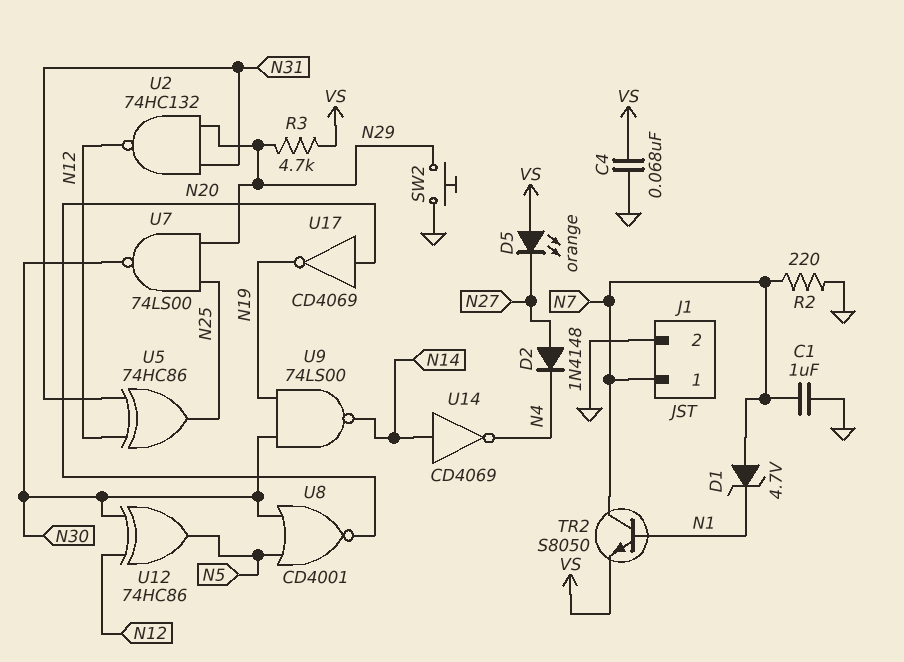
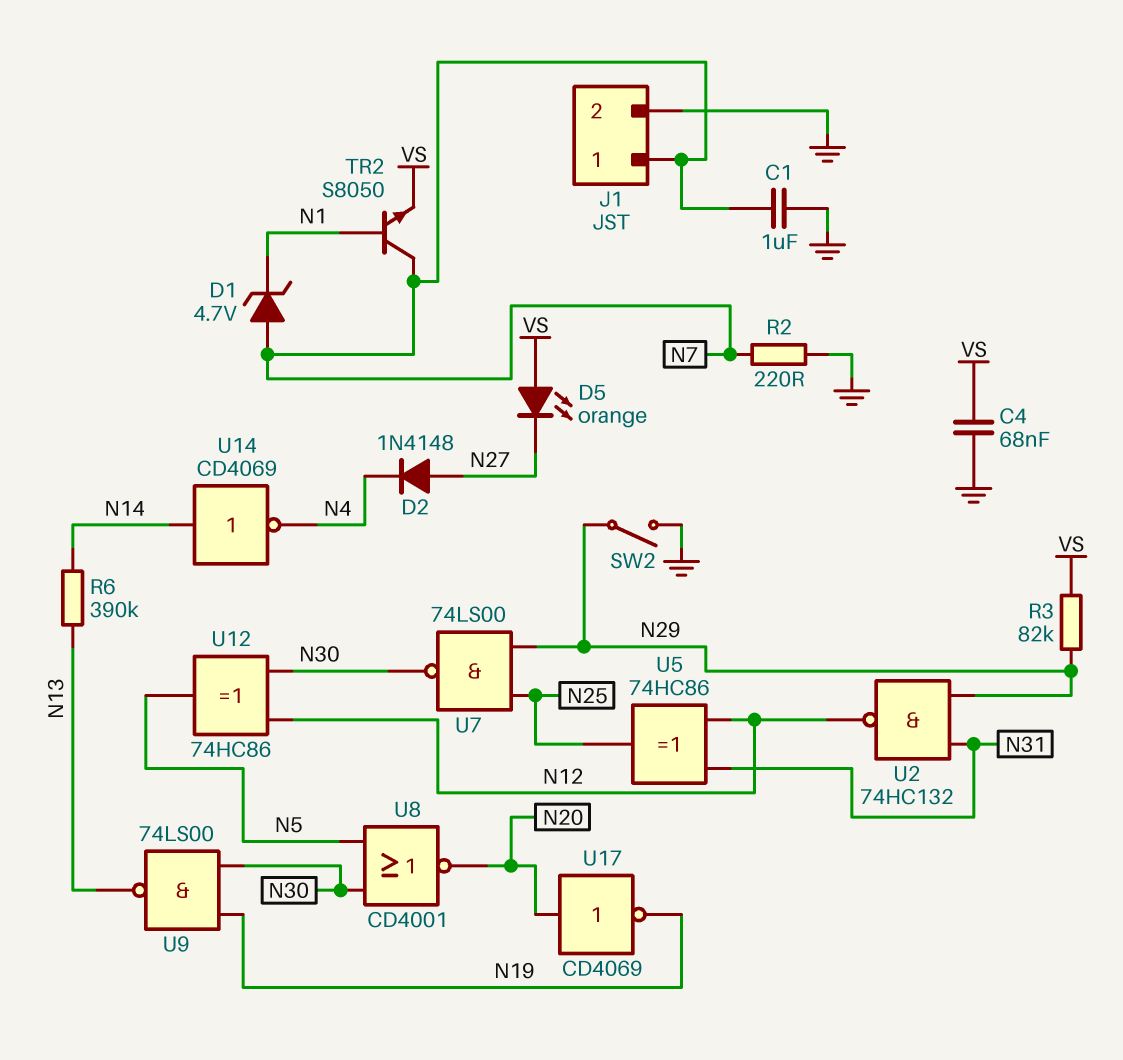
R3: 4.7k (N29, VS) -> 82k (N29, VS)
R6: none -> 390k (N13, N14)
SW2: button (GND, N29) -> switch (GND, N29)
U9: NAND 74LS00 (in N19, in N30, out N14) -> NAND 74LS00 (in N19, in N30, out N13)

